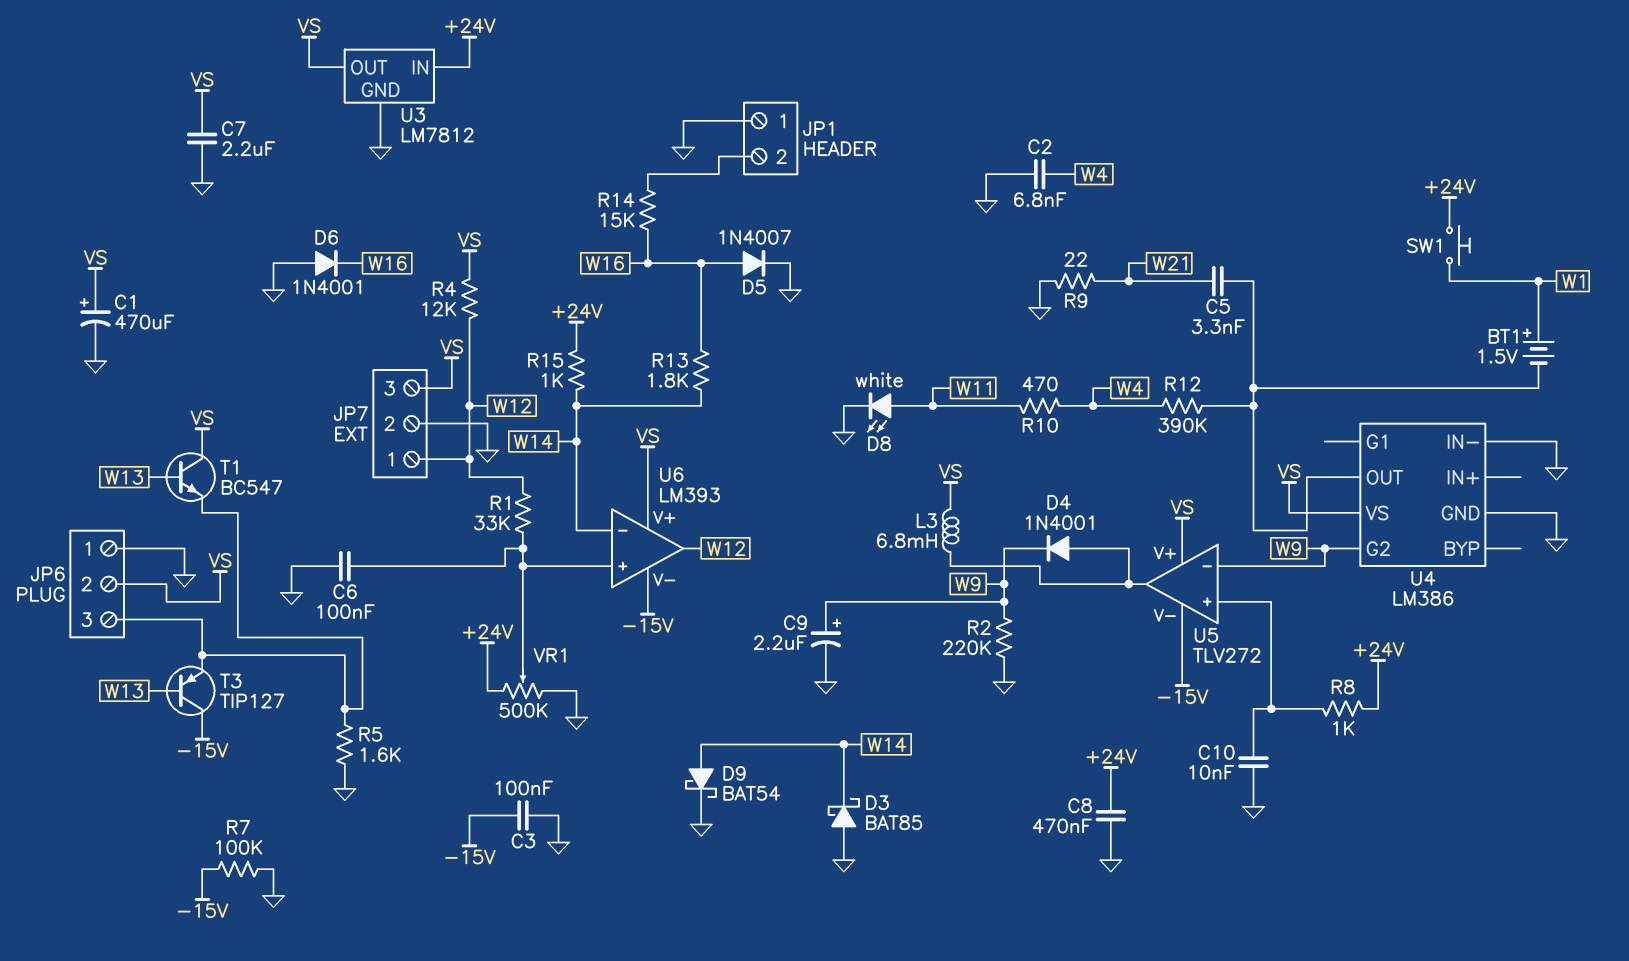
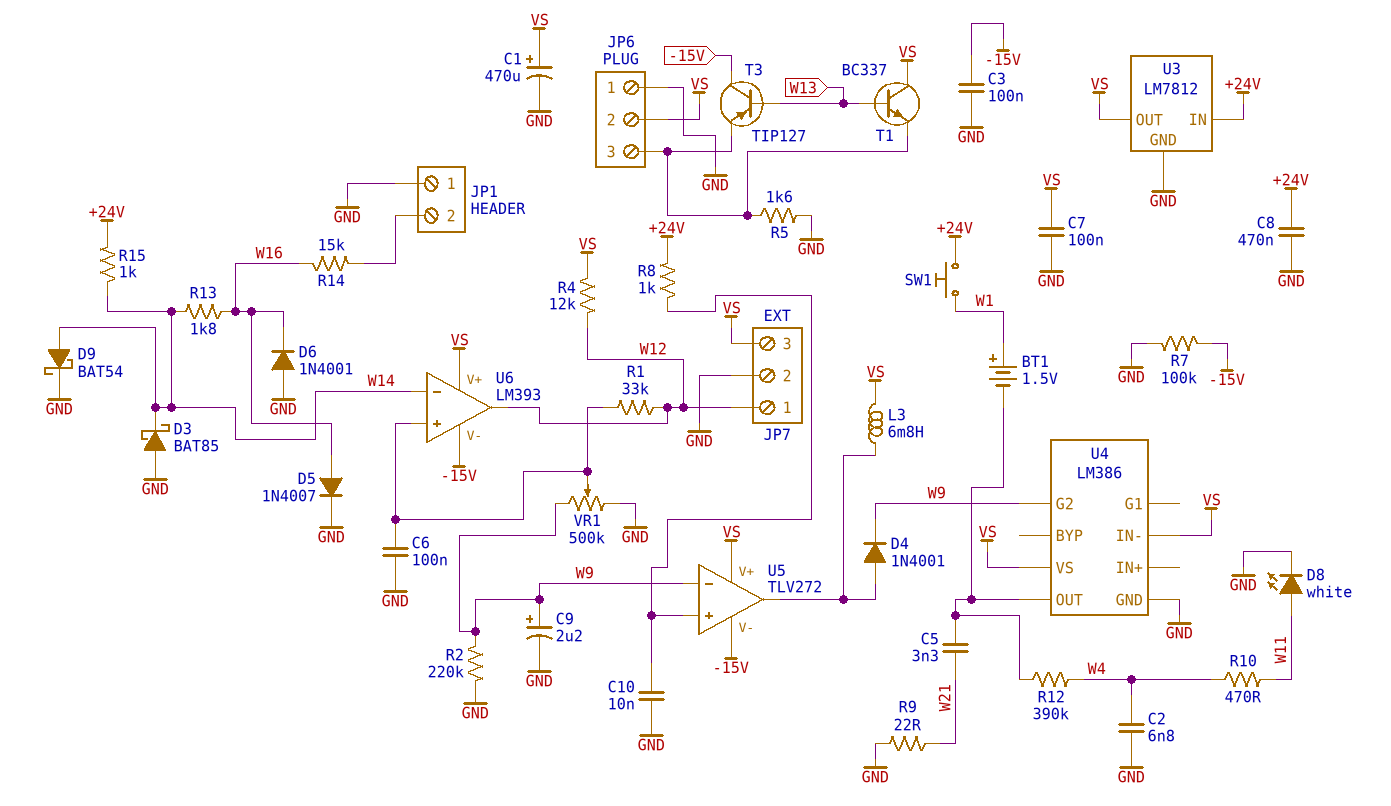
C7: 2.2uF (GND, VS) -> 100nF (GND, VS)
T1: NPN BC547 (B W13, C VS, E JP6/3) -> NPN BC337 (B W13, C VS, E JP6/3)
U4 pin IN-: GND -> VS
VR1: 500k (+24V, GND, wiper U6/in+) -> 500k (GND, W9, wiper U6/in+)

